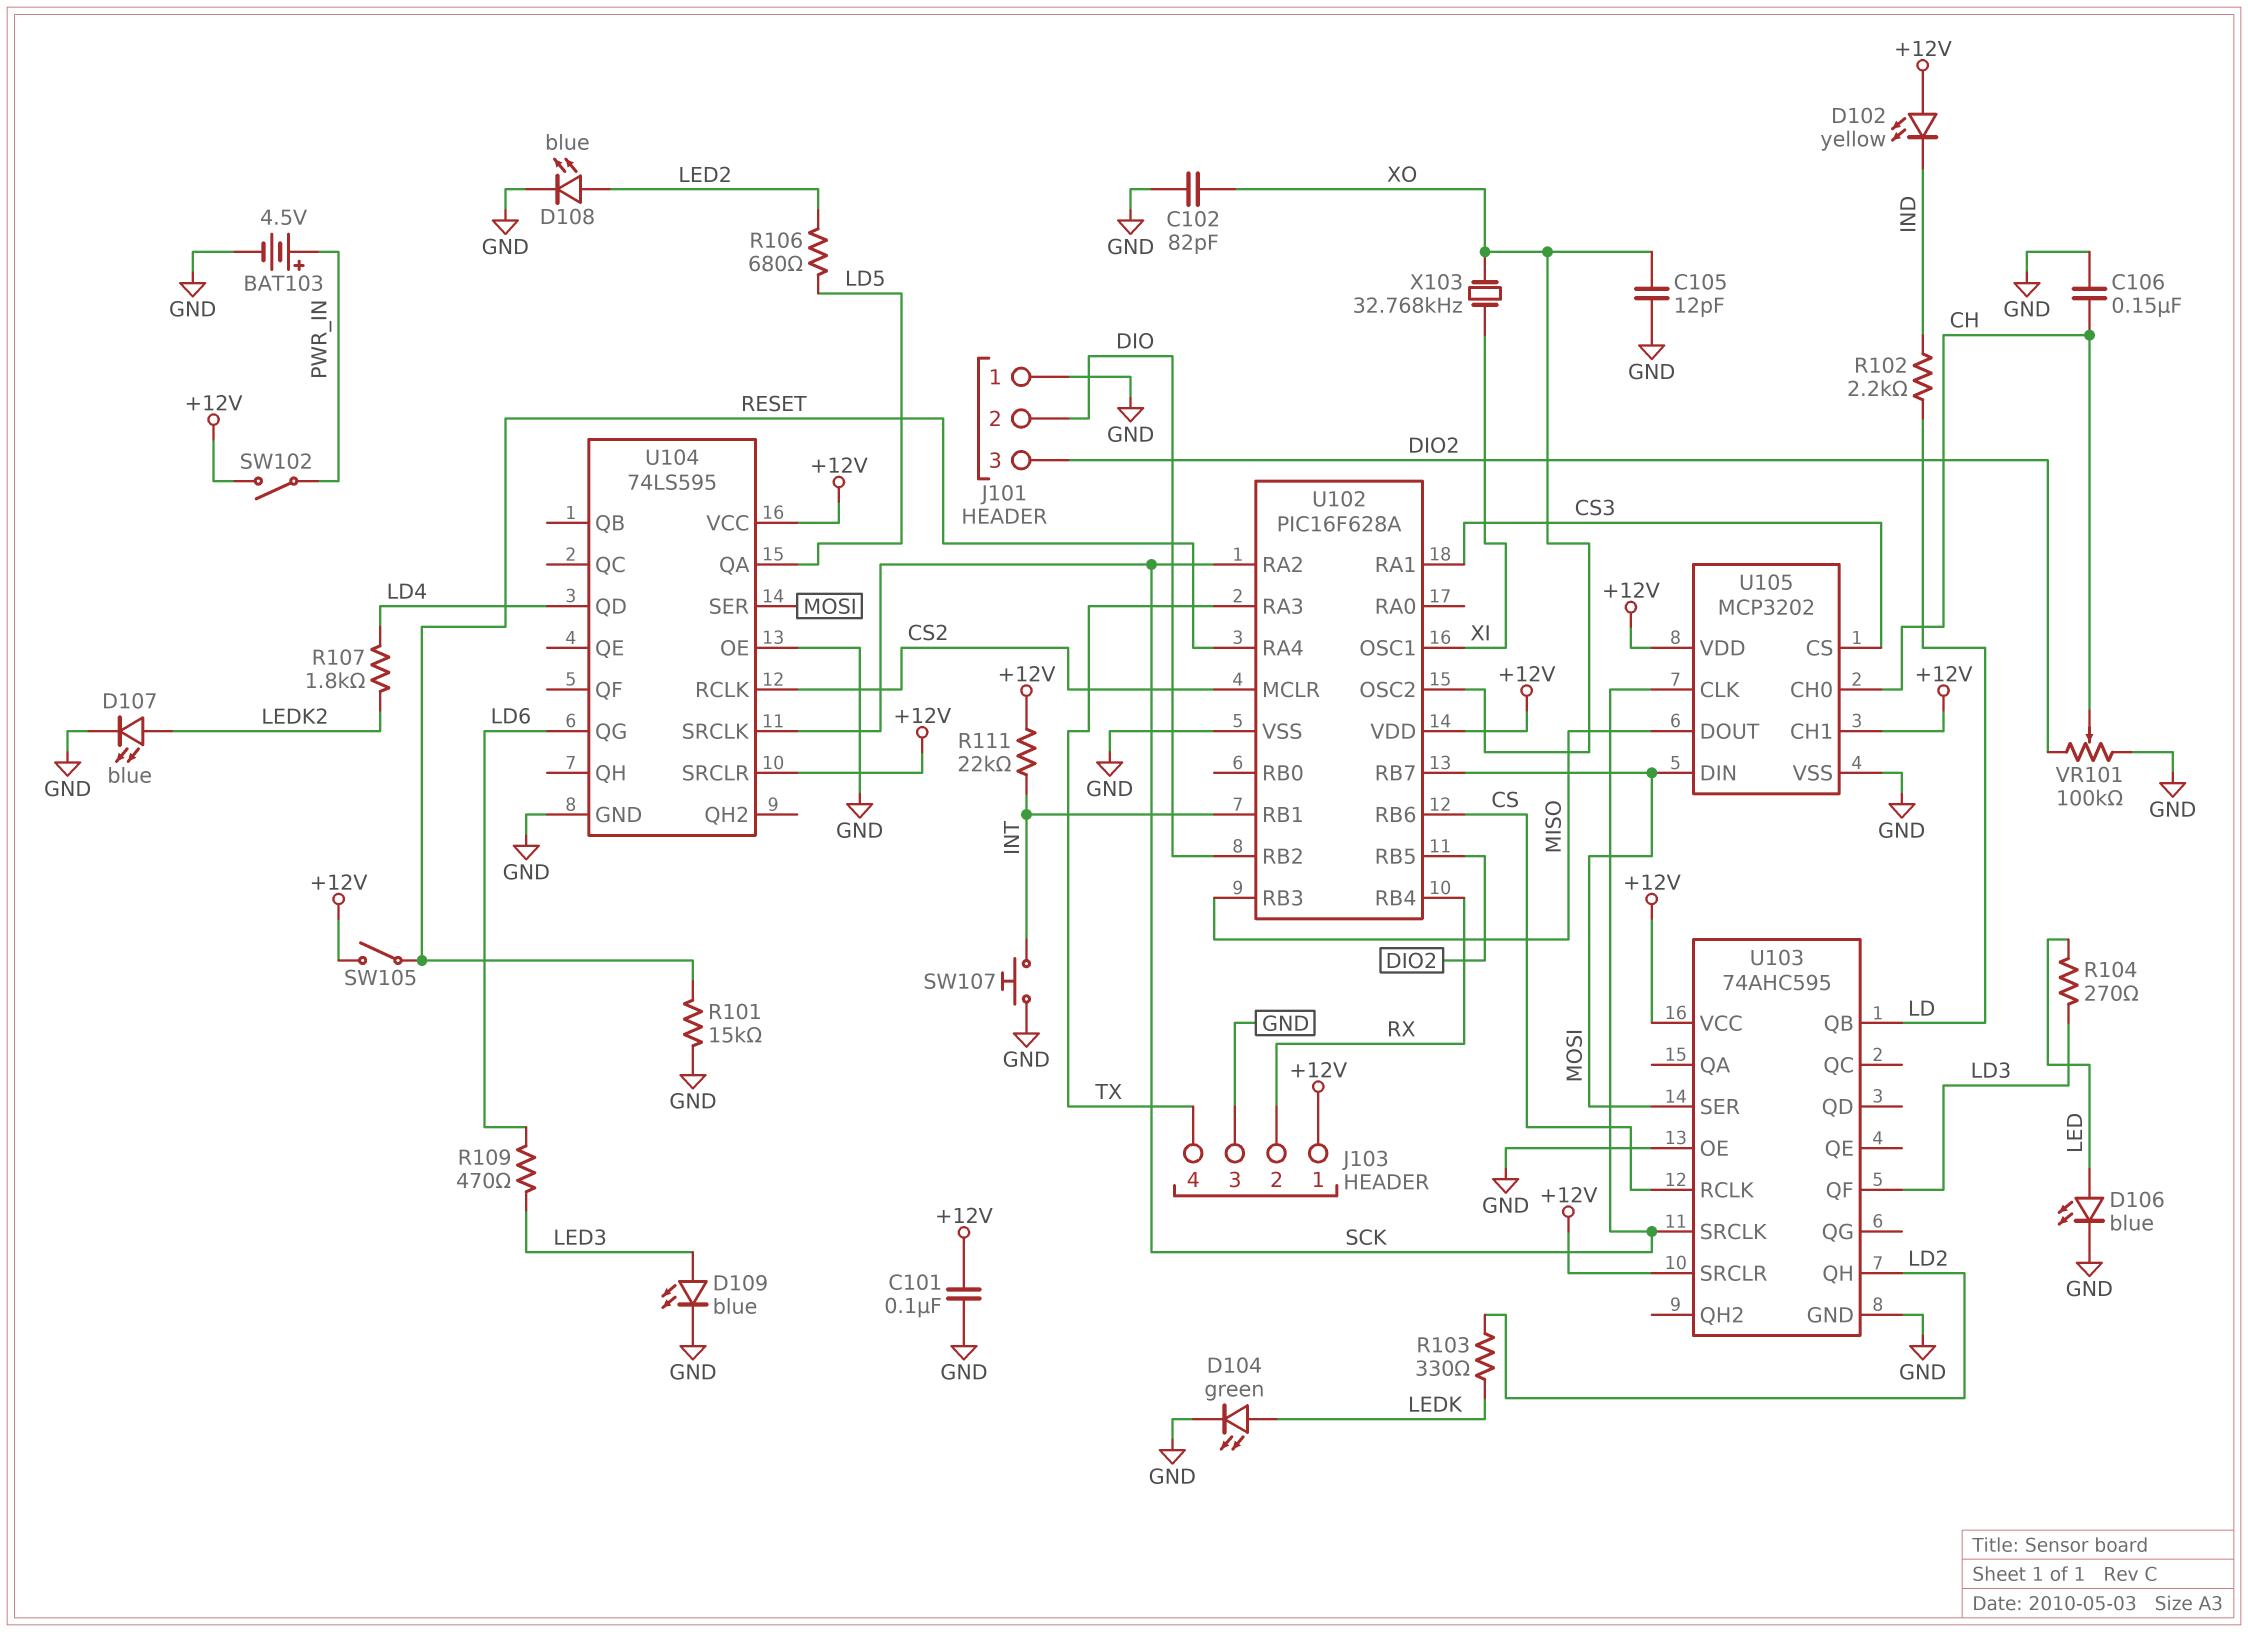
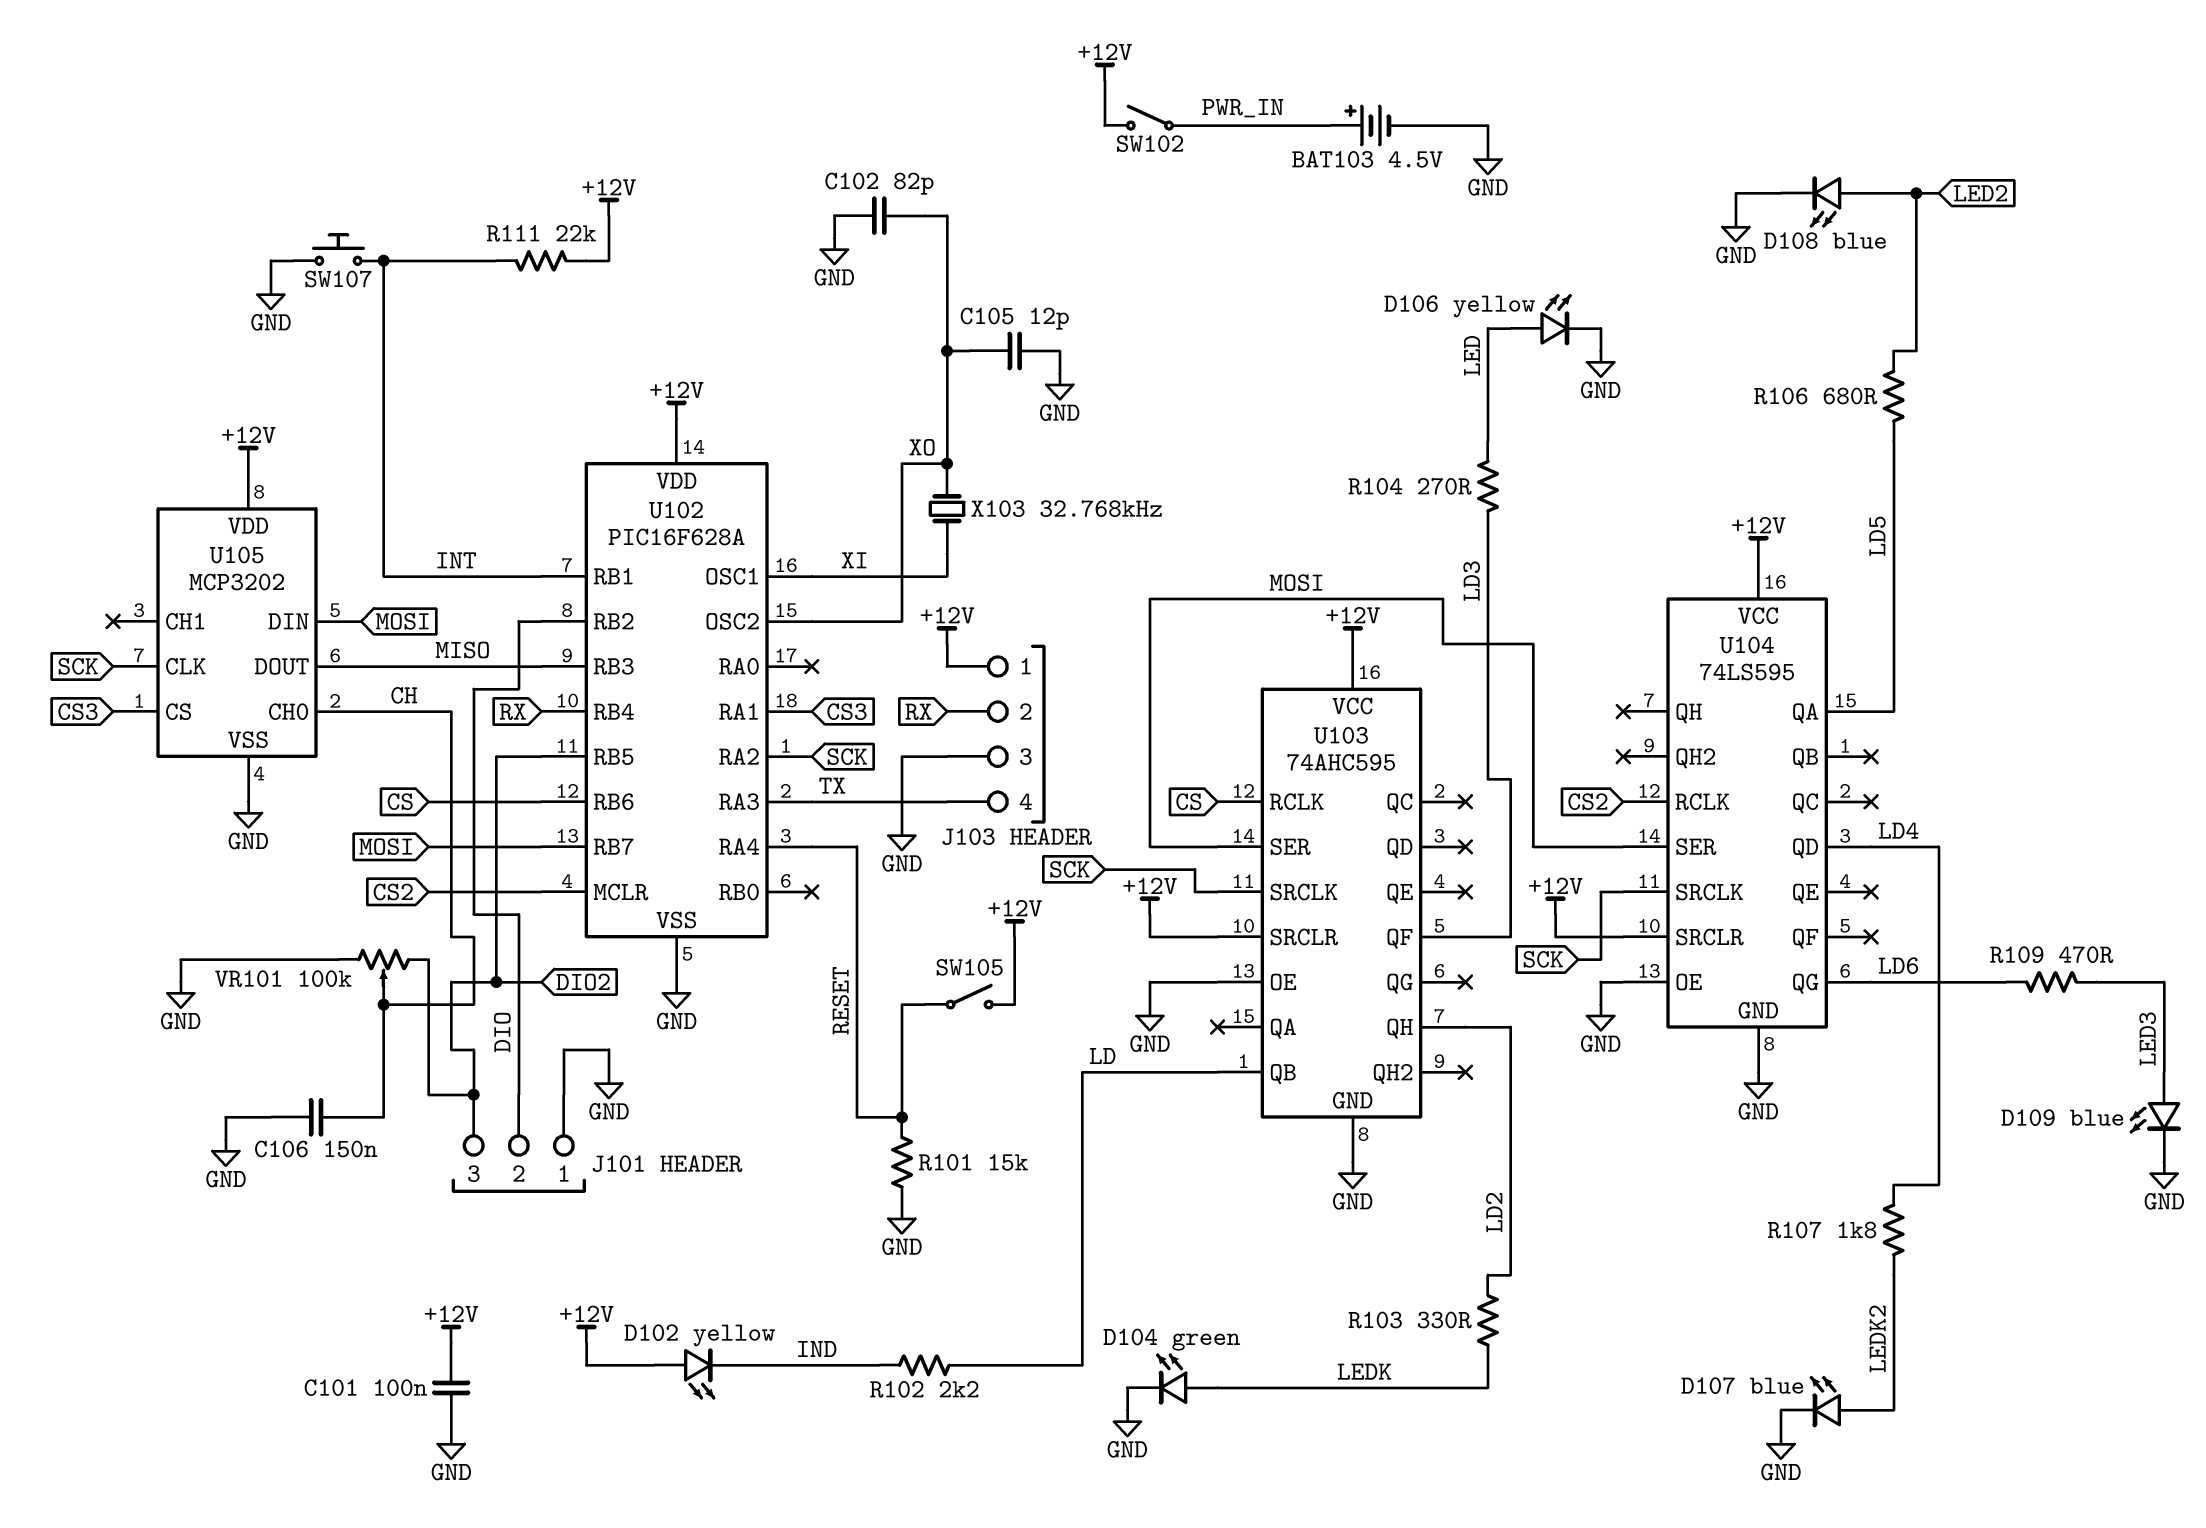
D106: LED blue (A LED, K GND) -> LED yellow (A LED, K GND)
U105 pin CH1: +12V -> none

